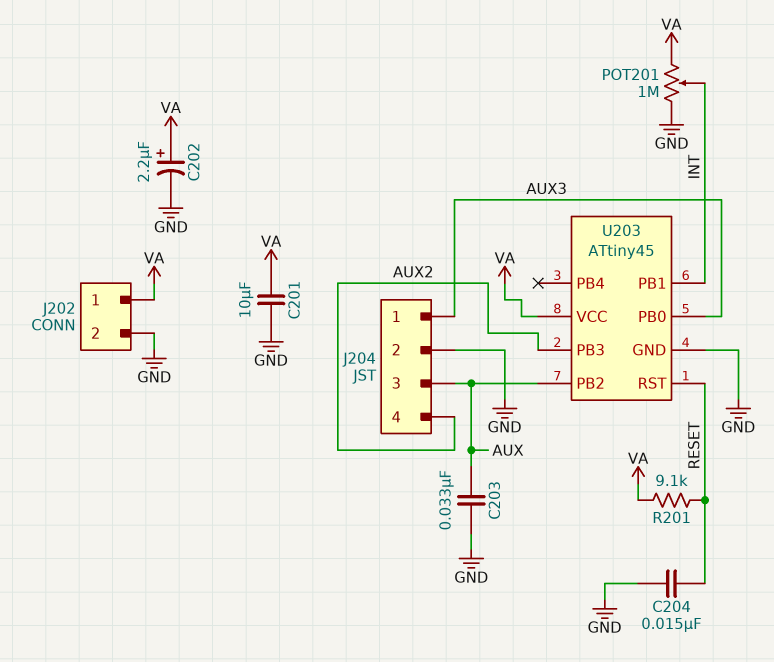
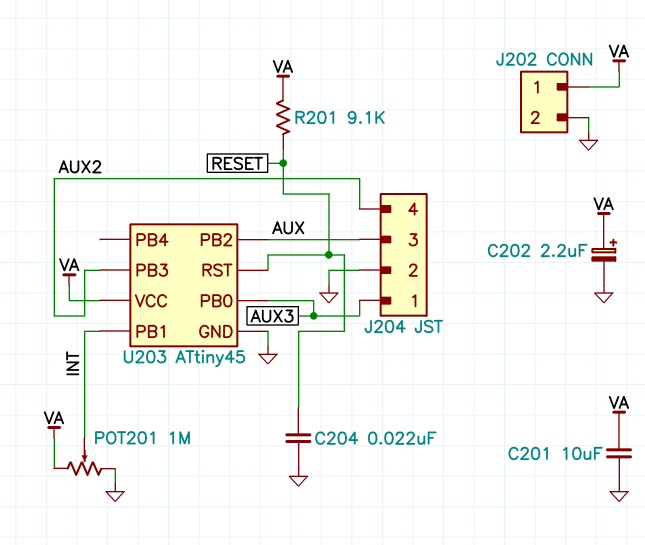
C203: 33nF (AUX, GND) -> none
C204: 15nF (GND, RESET) -> 22nF (GND, RESET)

